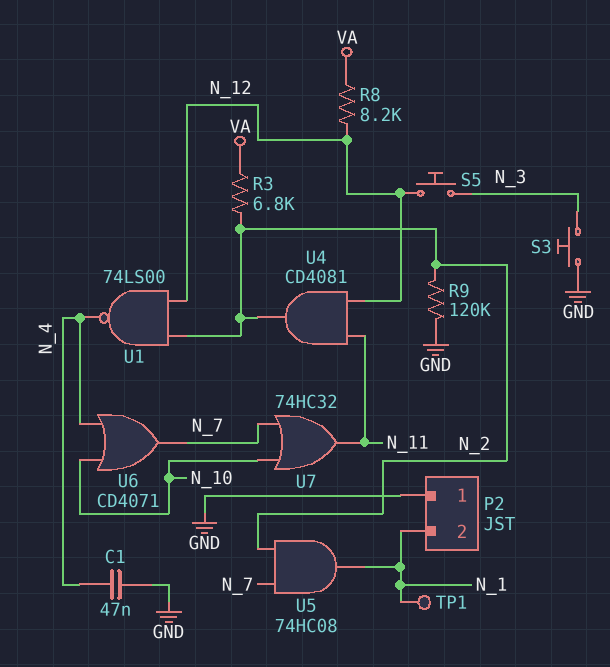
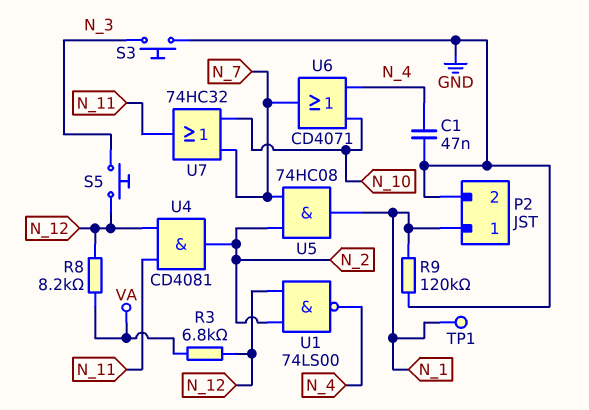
P2 pin 1: GND -> N_1
P2 pin 2: N_1 -> GND
R3: 6.8k (N_2, VA) -> 6.8k (N_12, VA)
R9: 120k (GND, N_2) -> 120k (GND, N_1)

